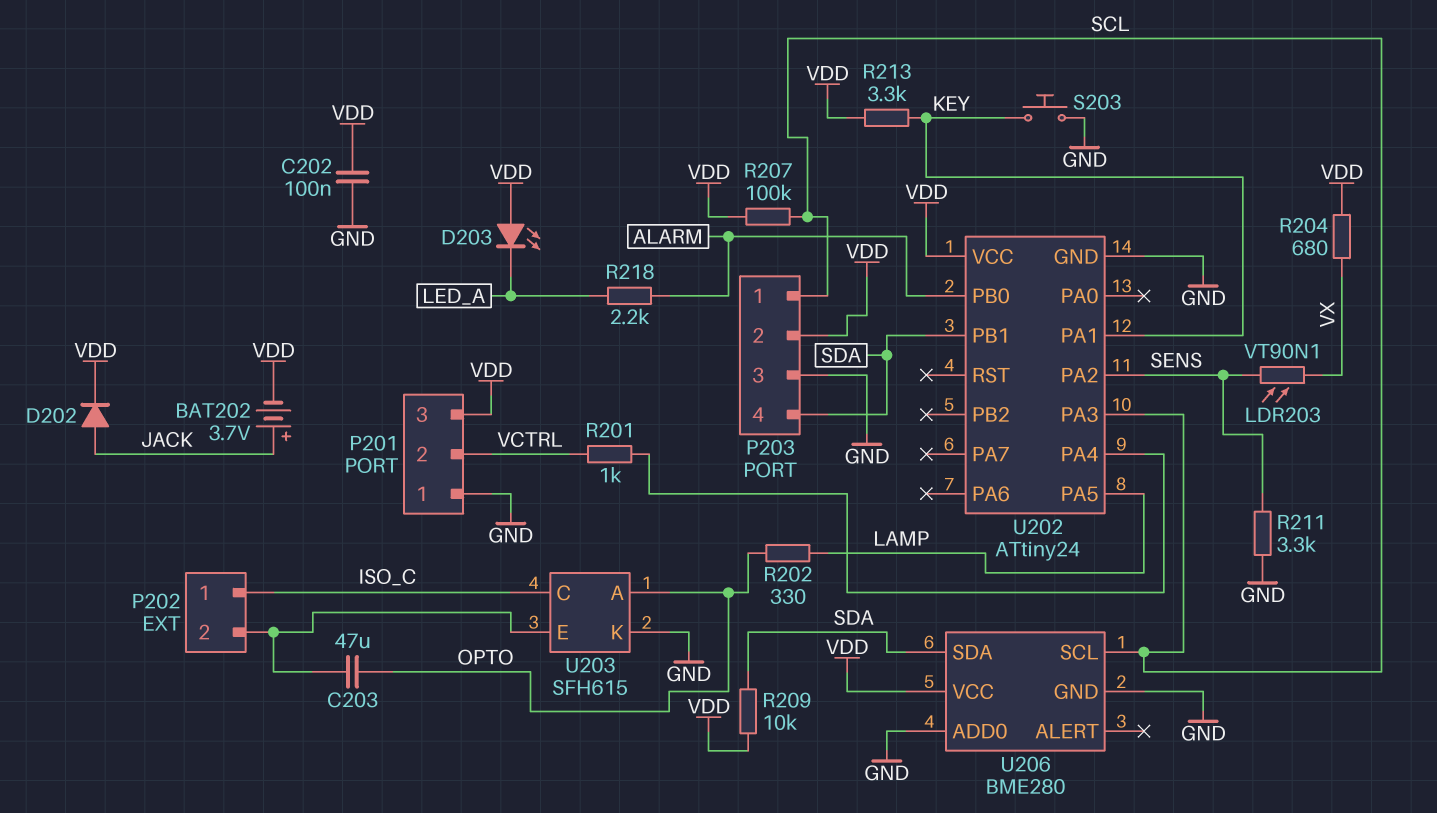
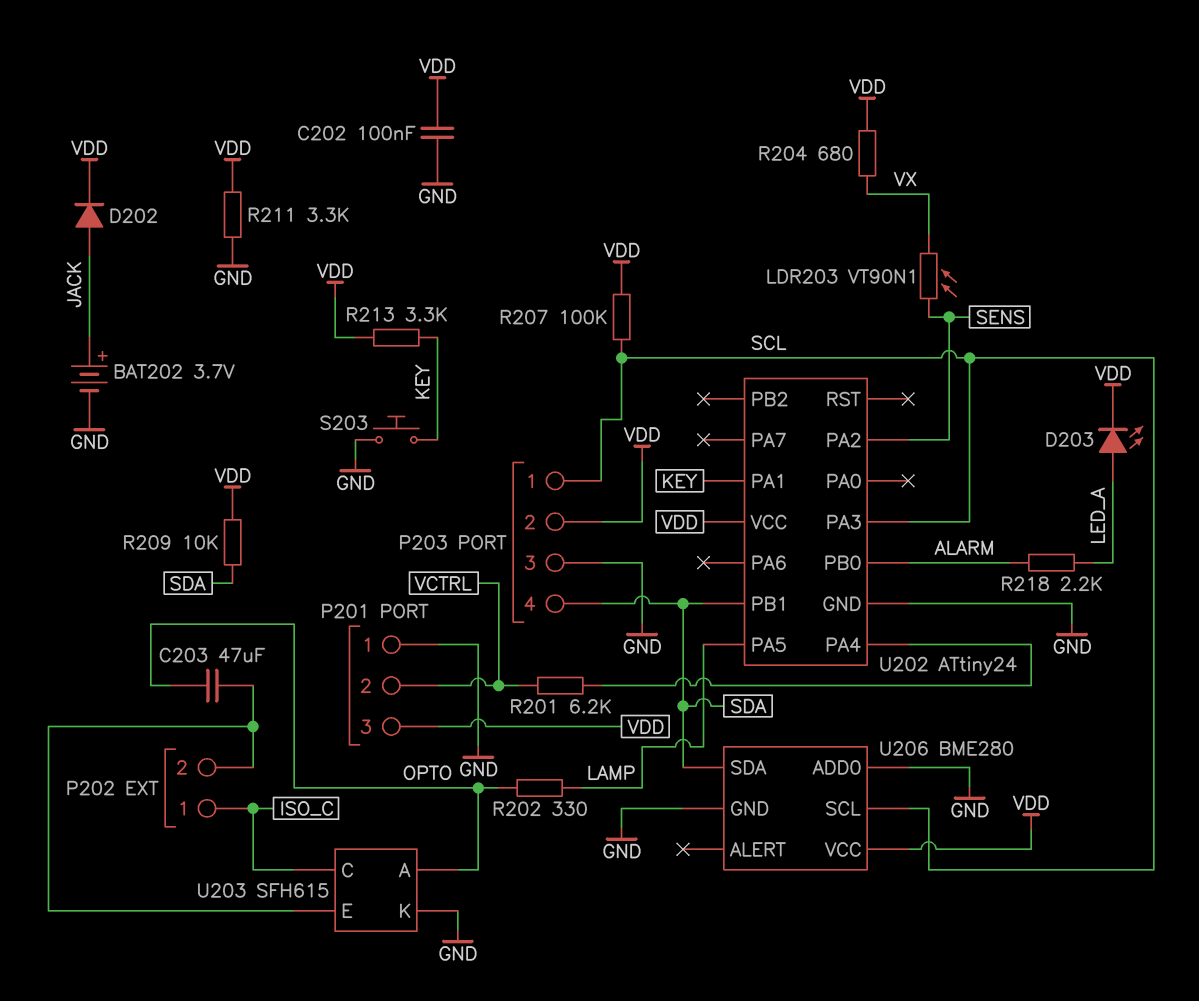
BAT202: 3.7V (plus JACK, minus VDD) -> 3.7V (plus JACK, minus GND)
D203: LED (A VDD, K LED_A) -> LED (A LED_A, K VDD)
R201: 1k (U202/PA4, VCTRL) -> 6.2k (U202/PA4, VCTRL)
R211: 3.3k (GND, SENS) -> 3.3k (GND, VDD)

